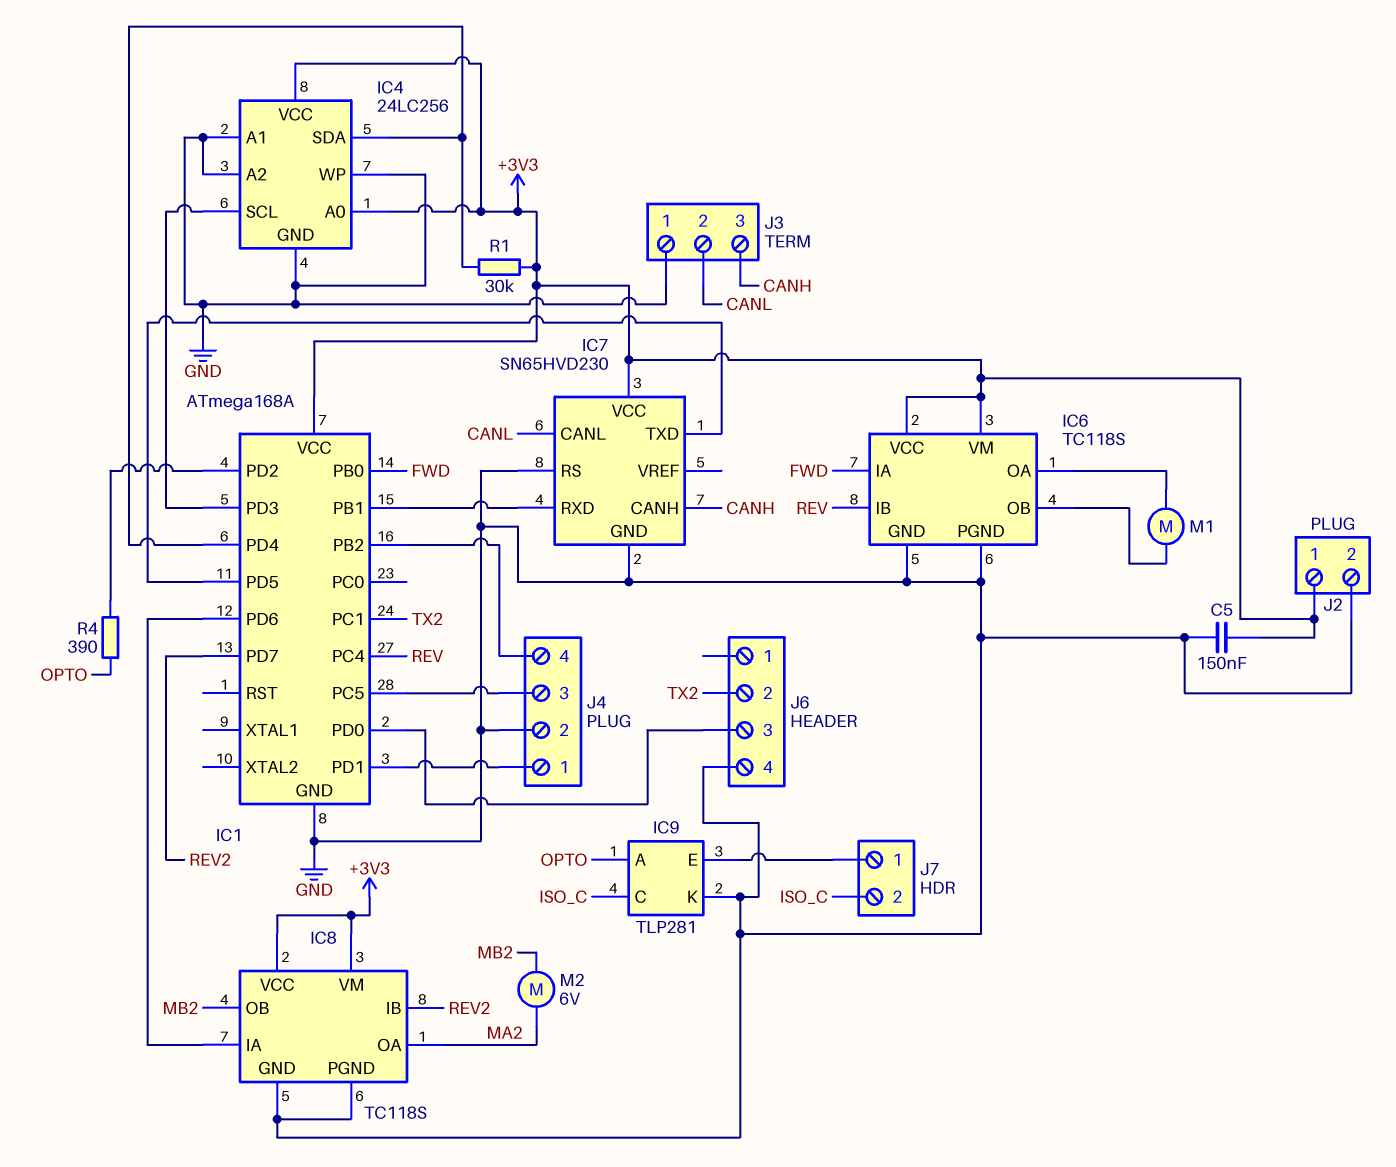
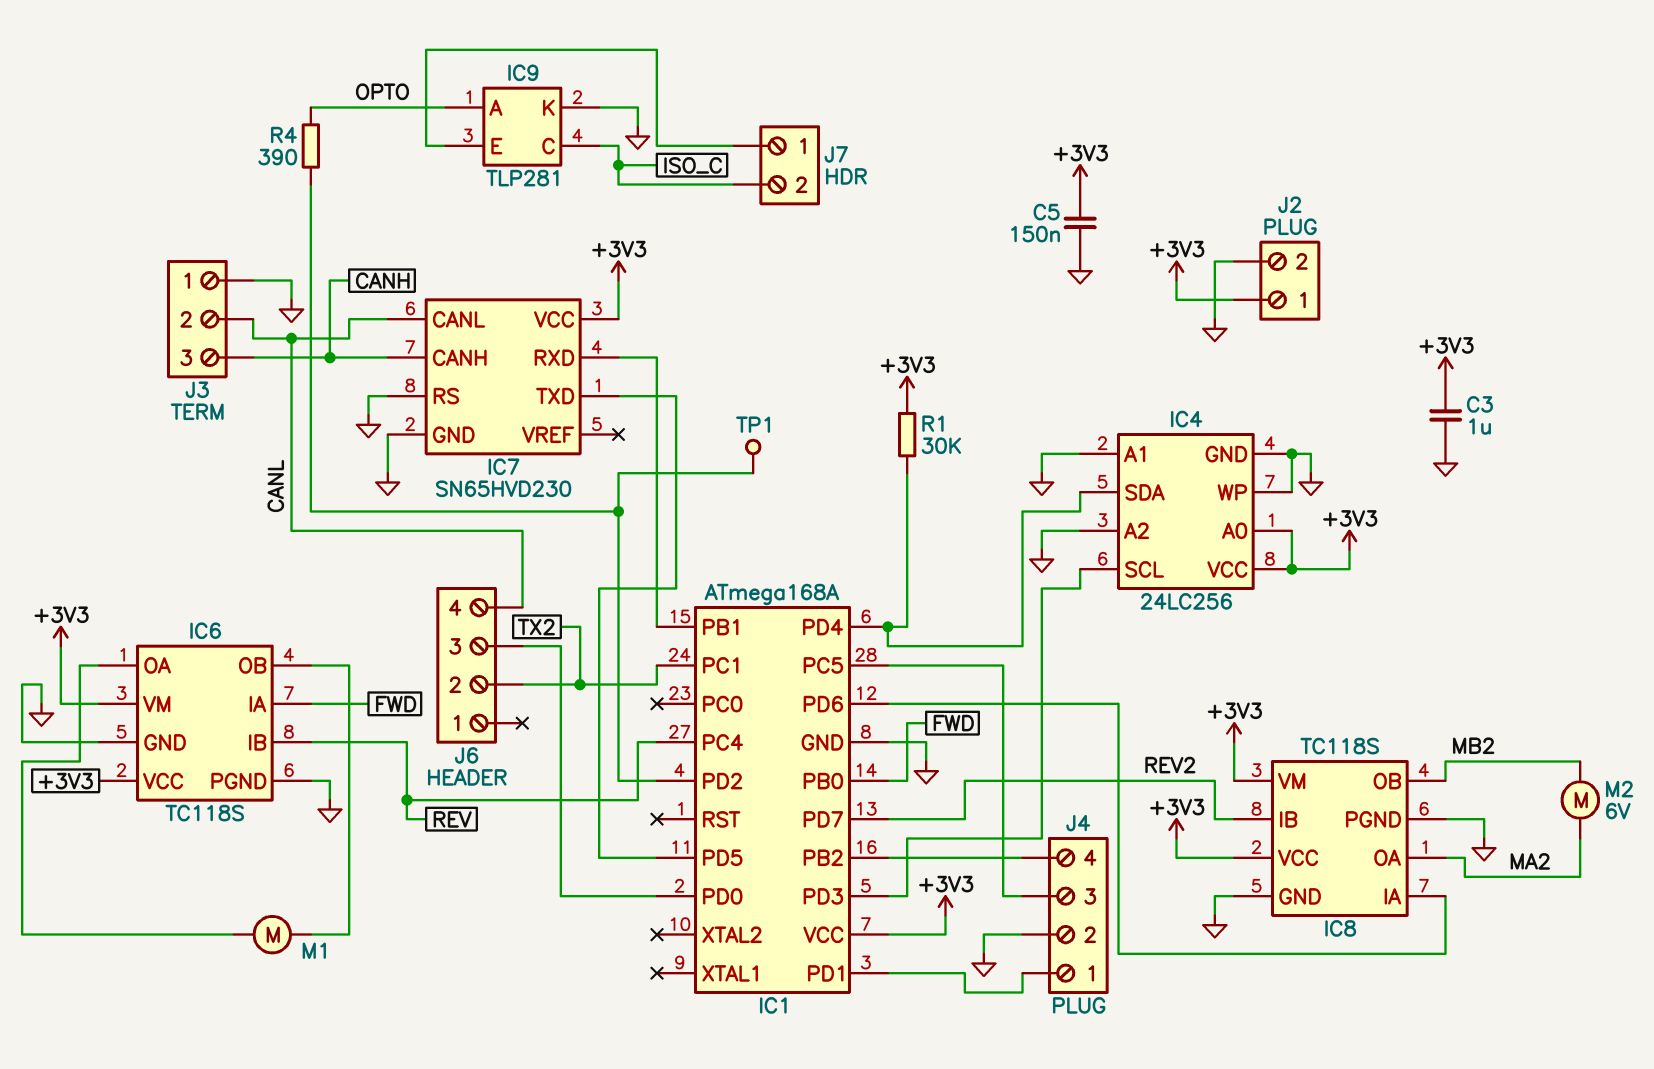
C3: none -> 1uF (+3V3, GND)
J6 pin 4: GND -> CANL
TP1: none -> test point (IC1/PD2)

